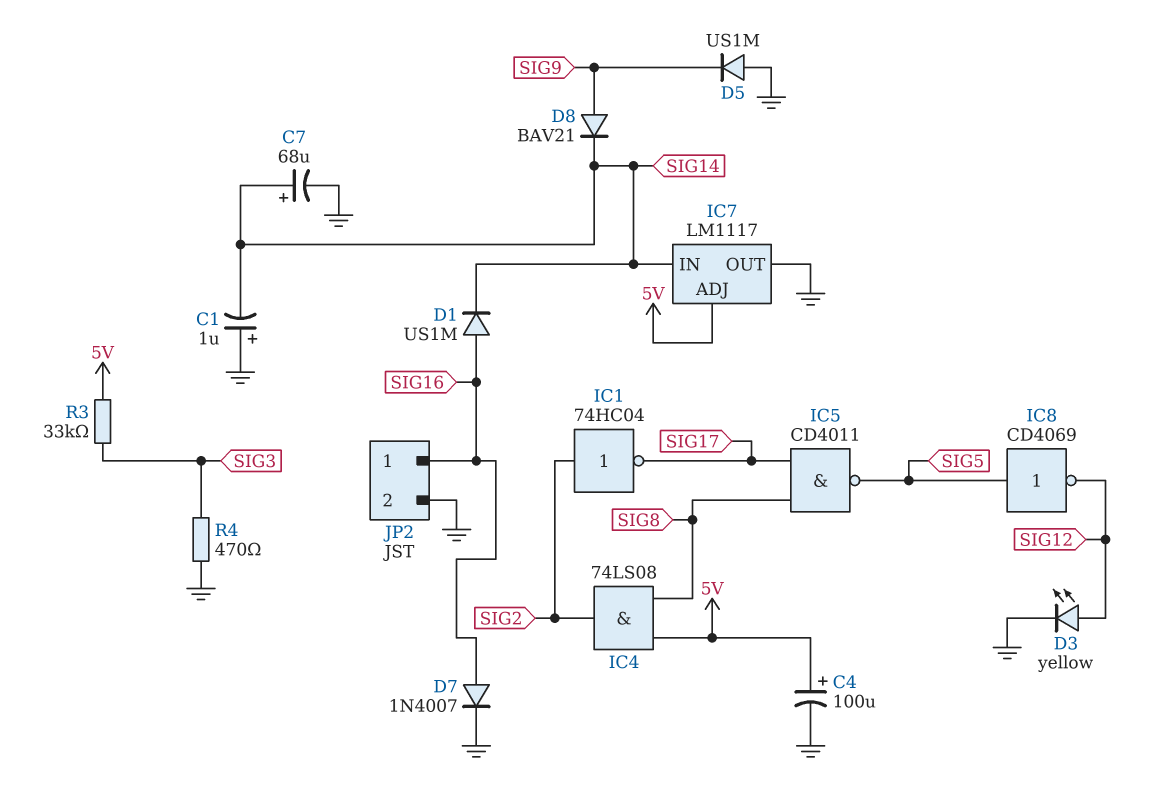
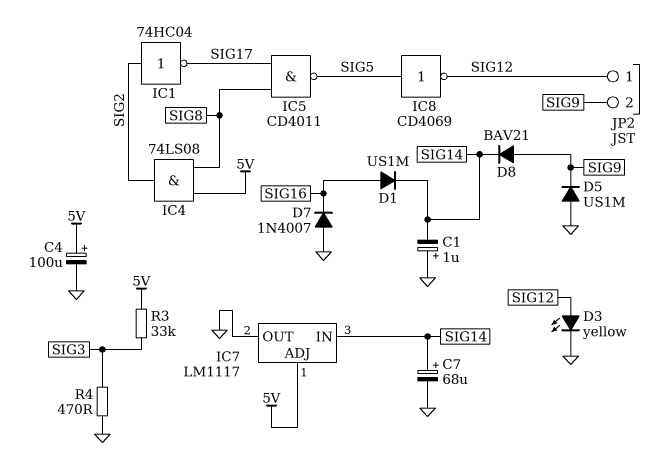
D7: diode 1N4007 (A SIG16, K GND) -> diode 1N4007 (A GND, K SIG16)
JP2 pin 1: SIG16 -> SIG12
JP2 pin 2: GND -> SIG9

